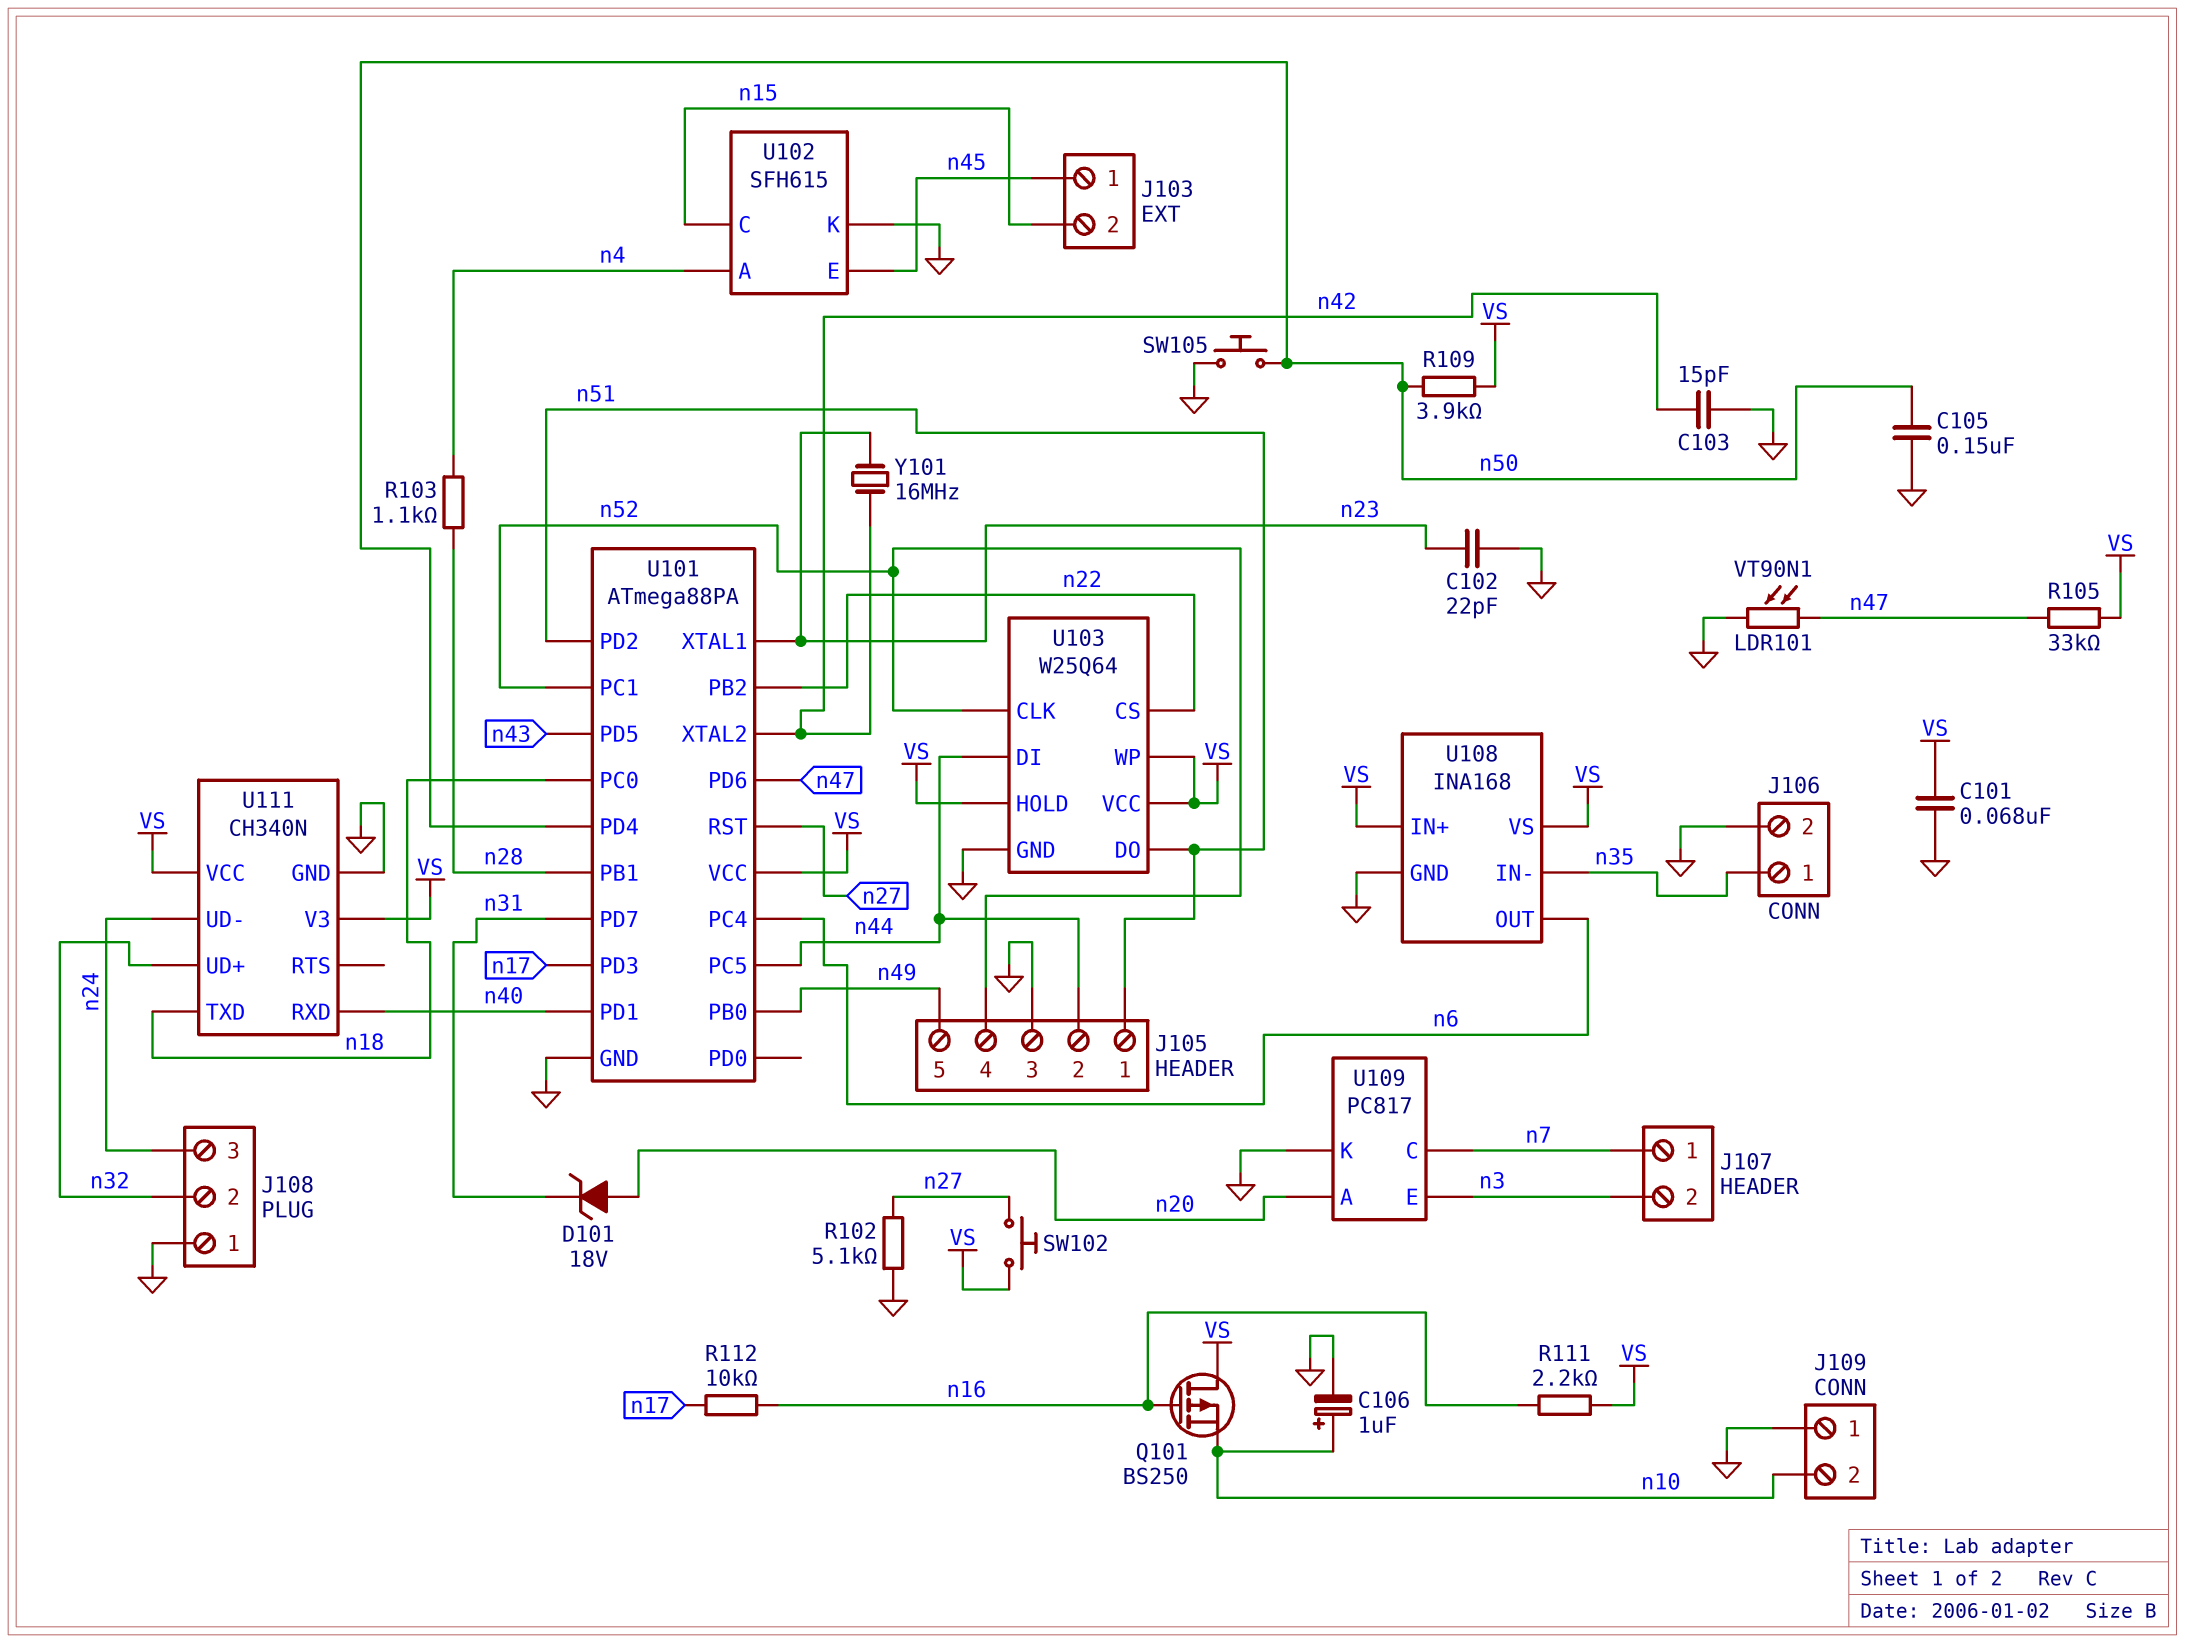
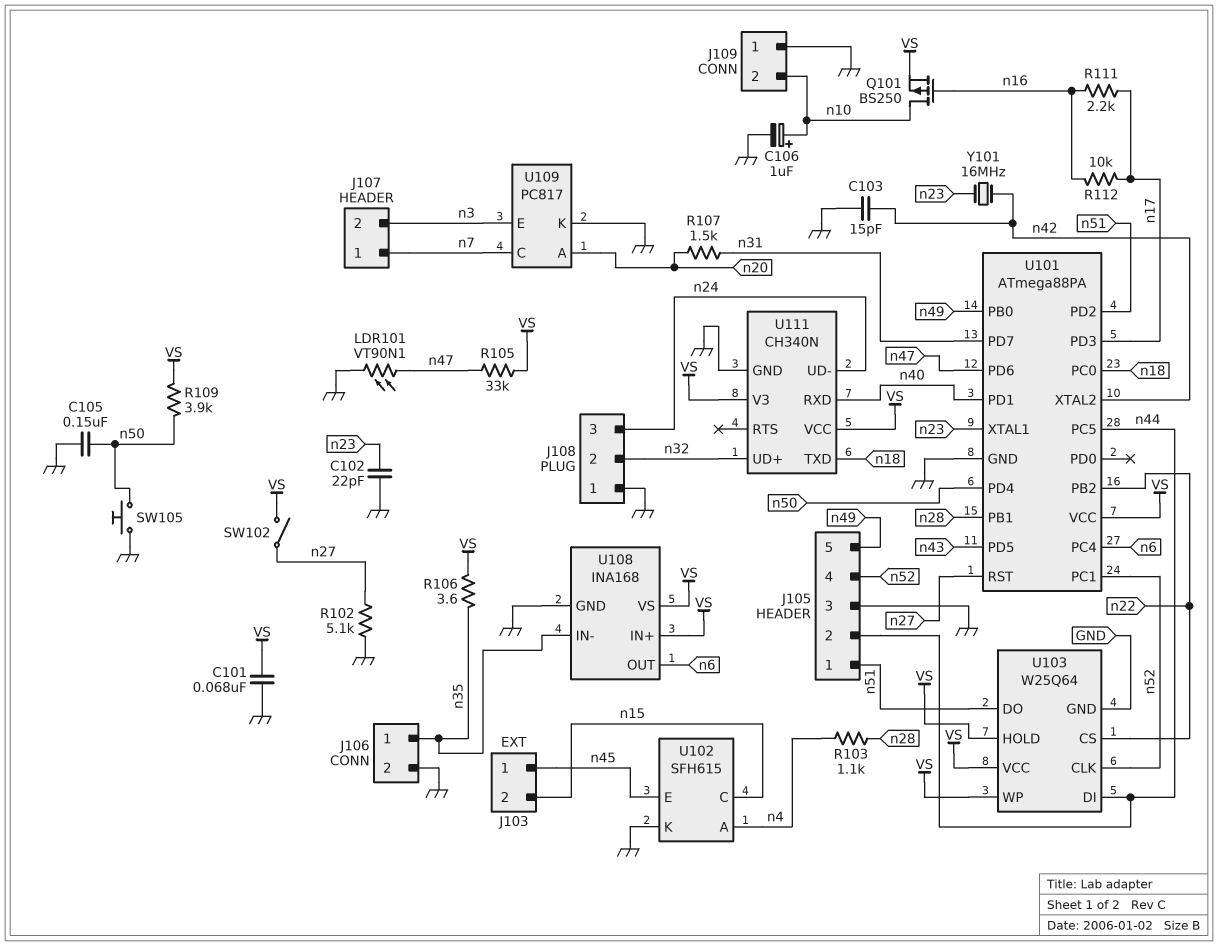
D101: zener 18V (A n20, K n31) -> none
Q101: PMOS BS250 (G n16, D VS, S n10) -> PMOS BS250 (G n16, D n10, S VS)
R106: none -> 3.6 (VS, n35)
R107: none -> 1.5k (n20, n31)
R111: 2.2k (VS, n16) -> 2.2k (n16, n17)
SW102: button (VS, n27) -> switch (VS, n27)

